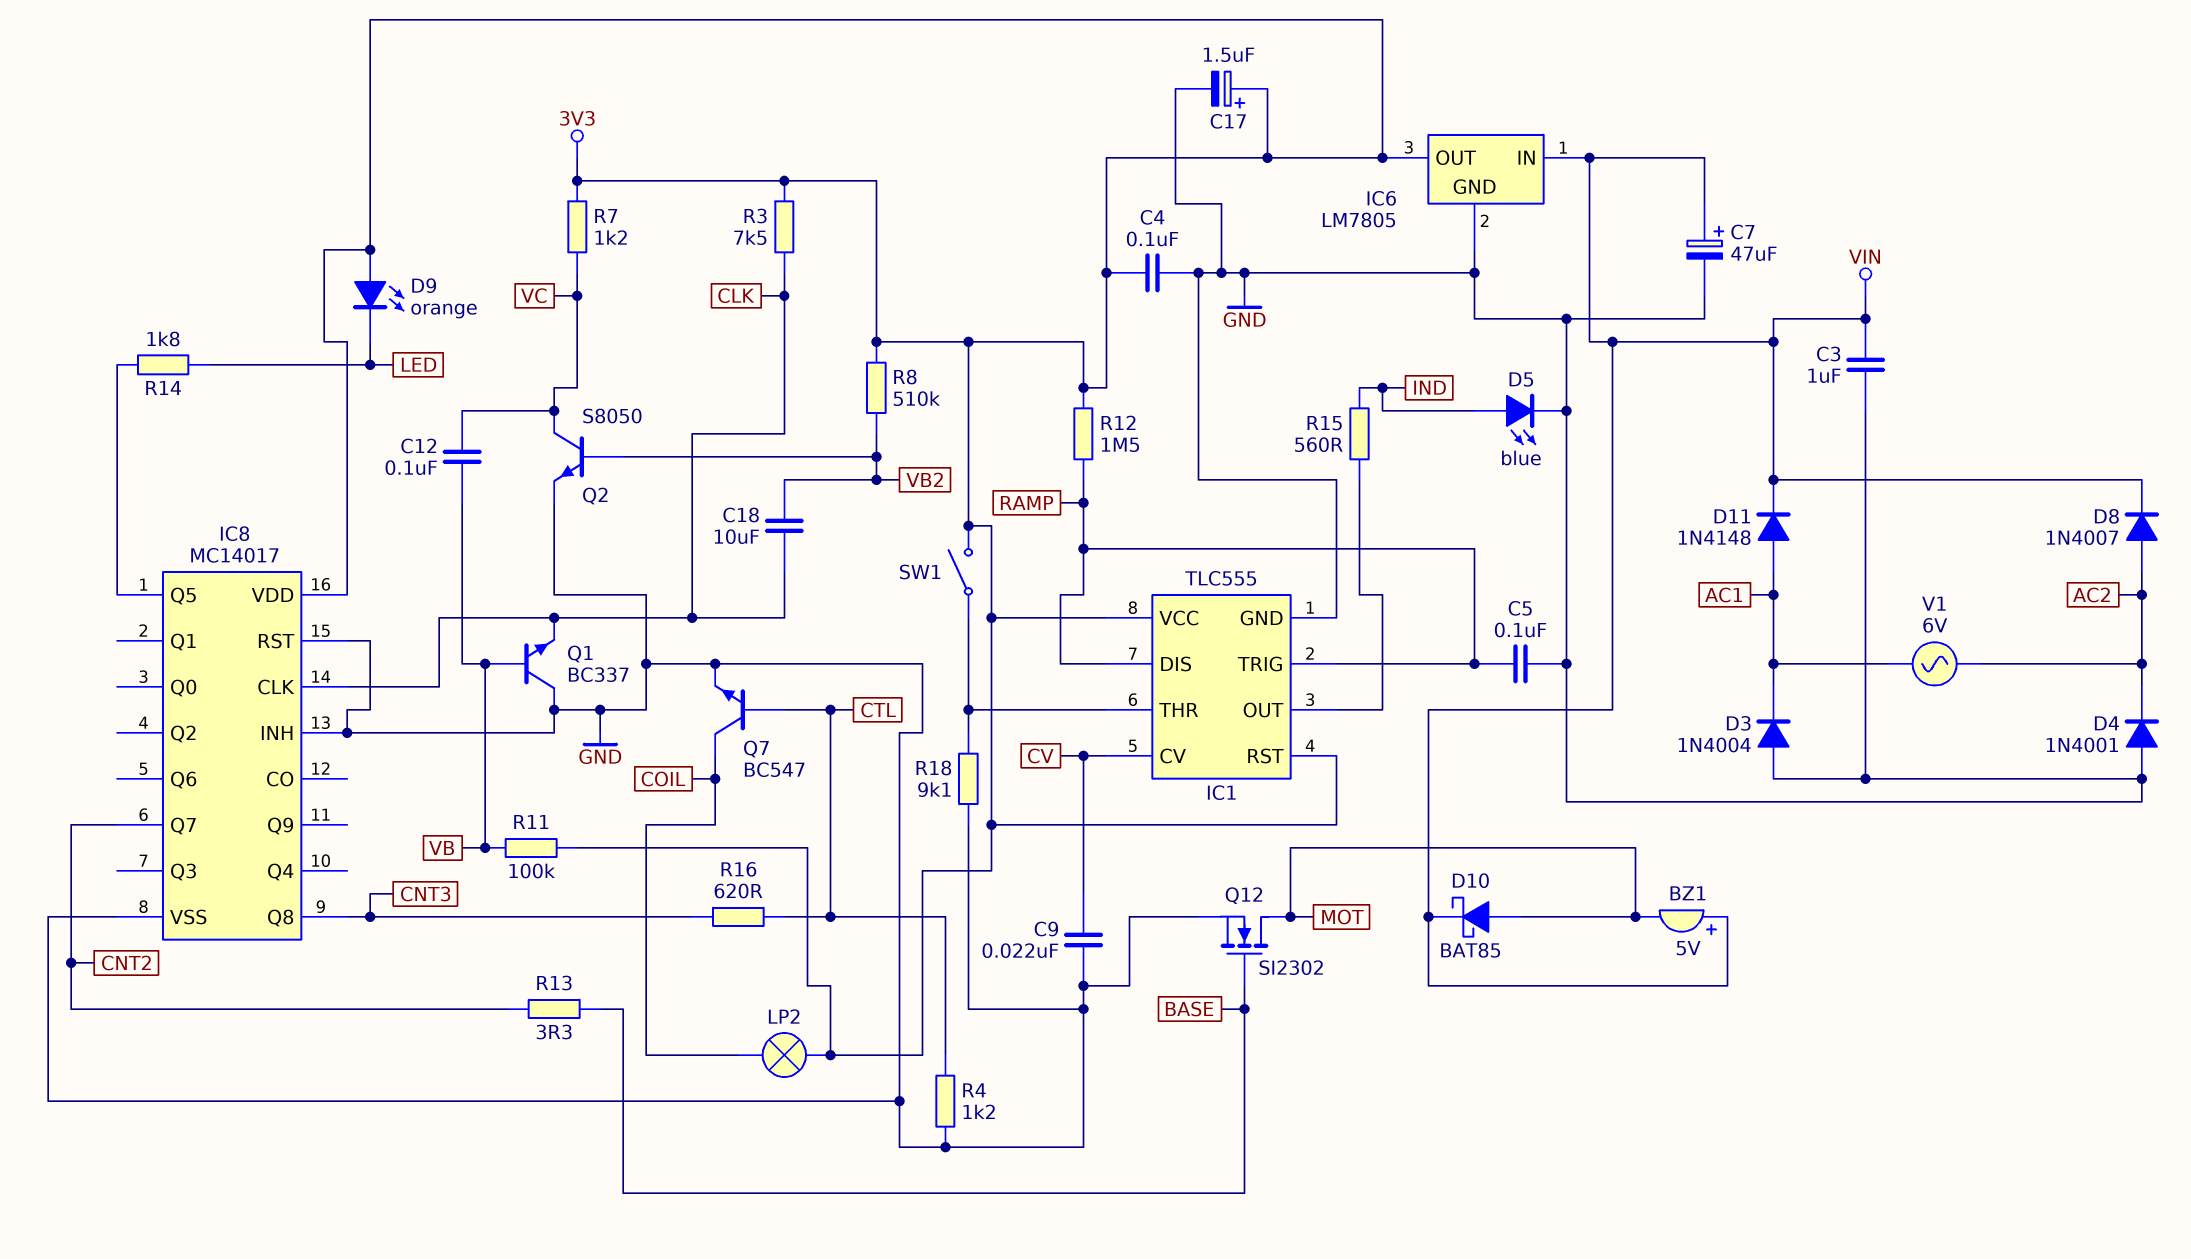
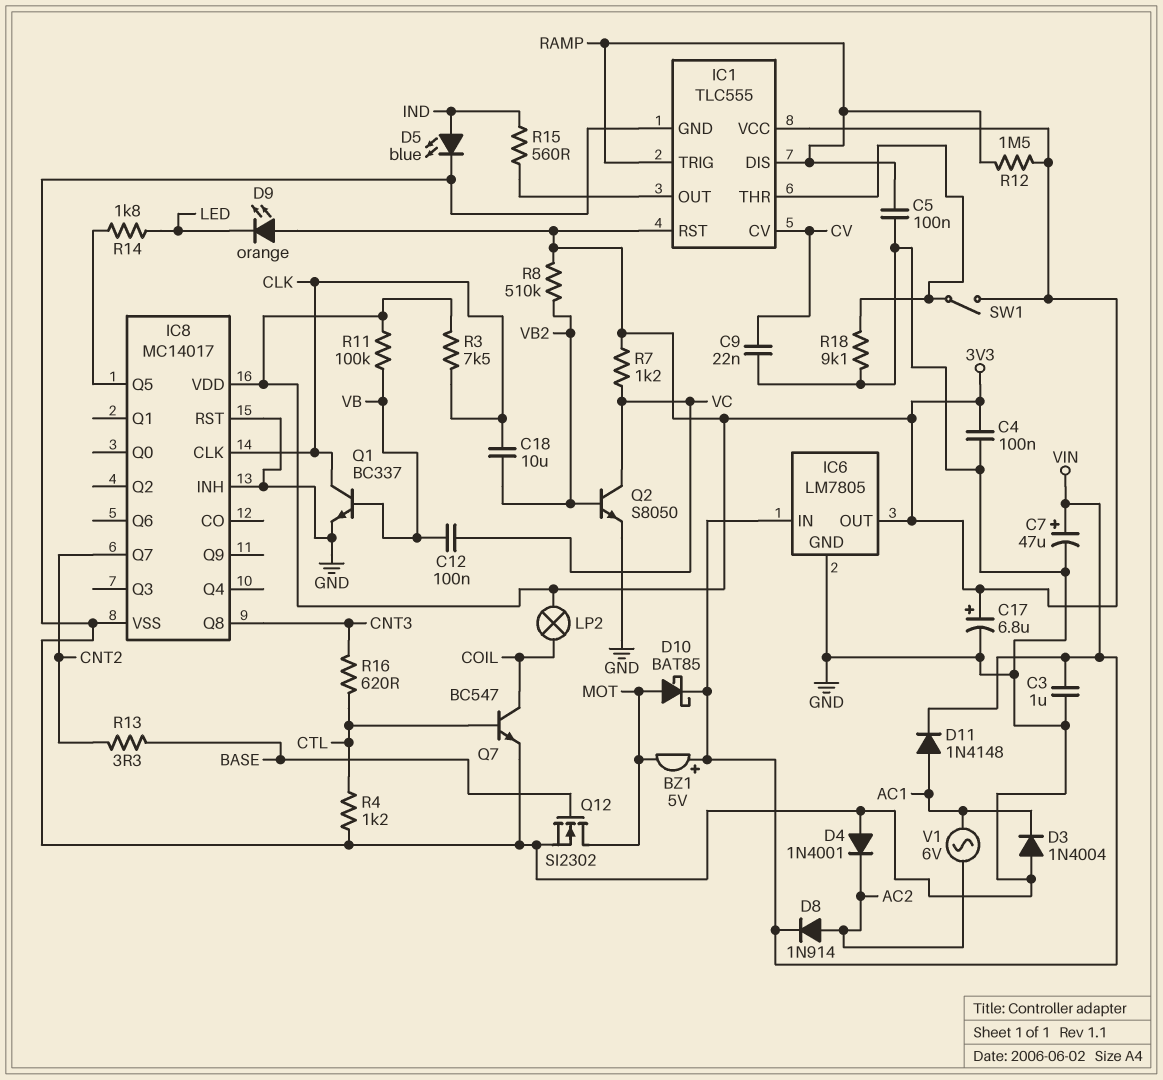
C17: 1.5uF (plus 3V3, minus GND) -> 6.8uF (plus 3V3, minus GND)
D8: diode 1N4007 (A AC2, K VIN) -> diode 1N914 (A AC2, K VIN)
Q1: NPN BC337 (B VB, C GND, E CLK) -> NPN BC337 (B VB, C CLK, E GND)

